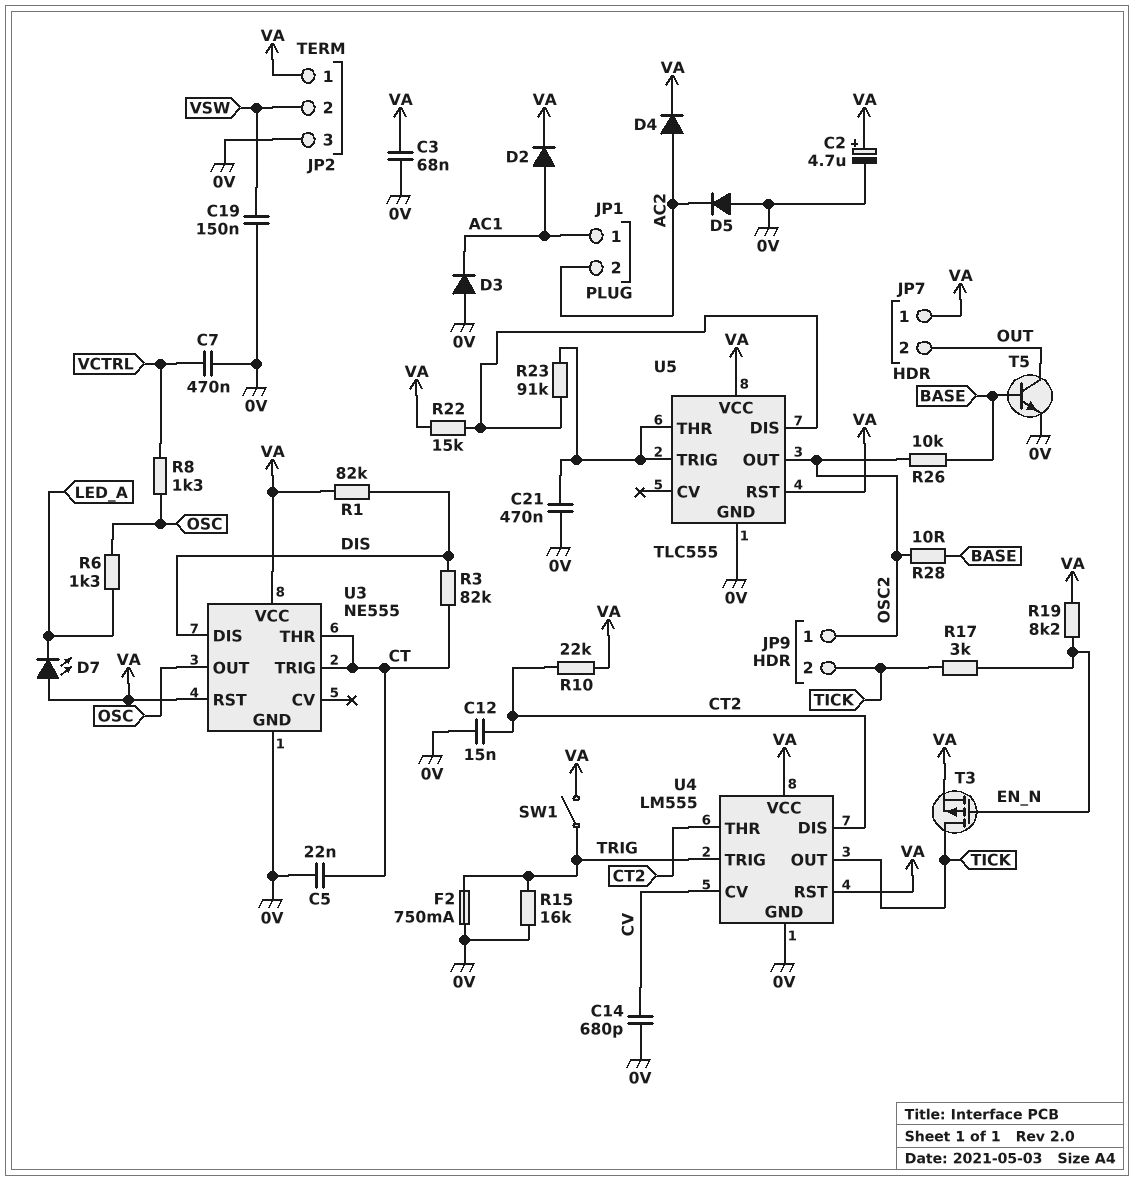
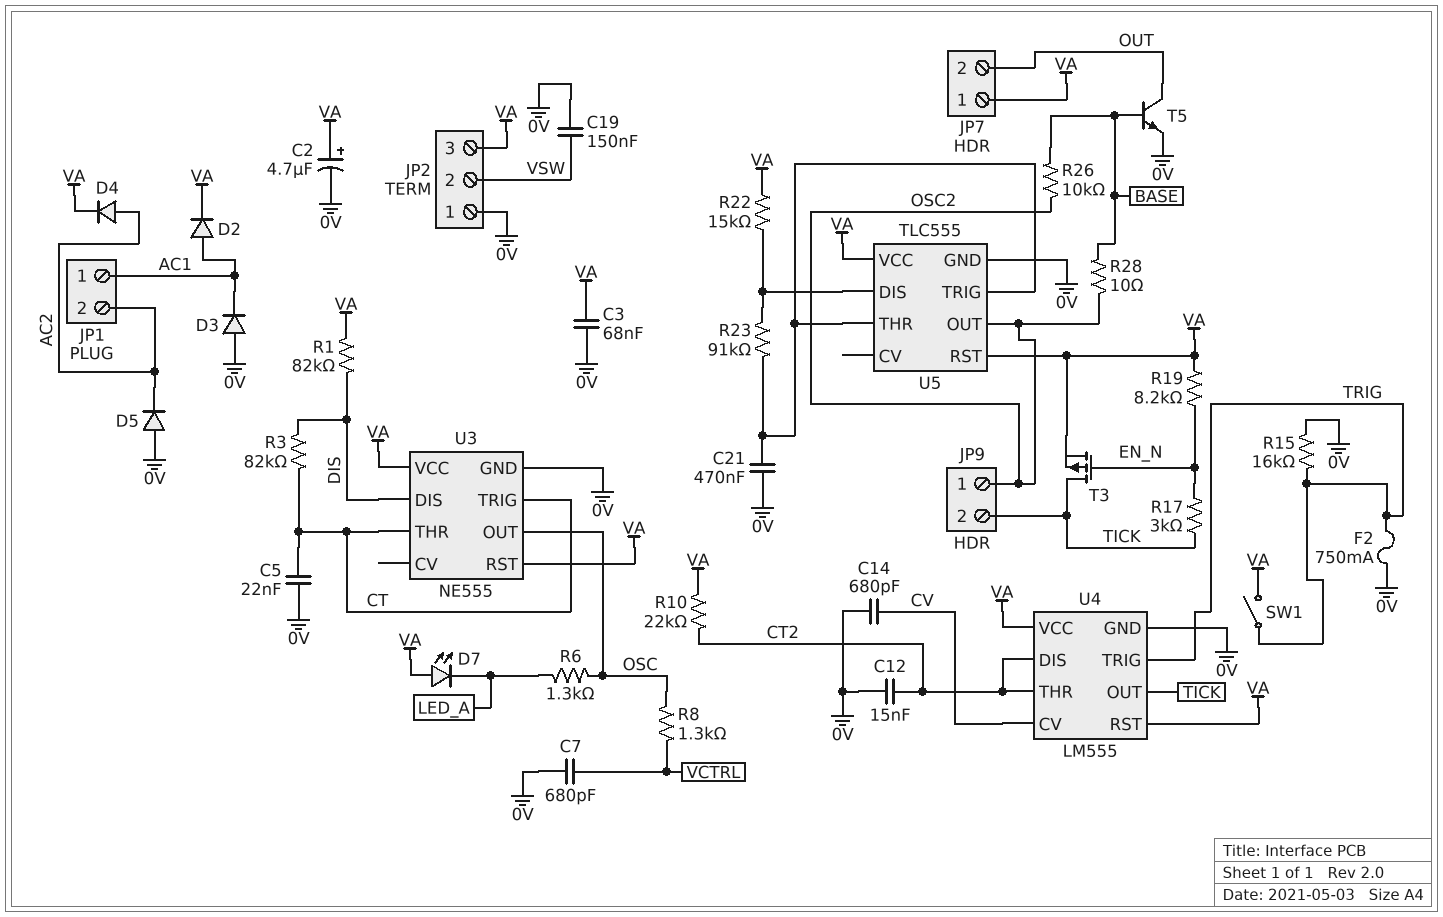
C7: 470nF (0V, VCTRL) -> 680pF (0V, VCTRL)
JP2 pin 1: VA -> 0V
JP2 pin 3: 0V -> VA

